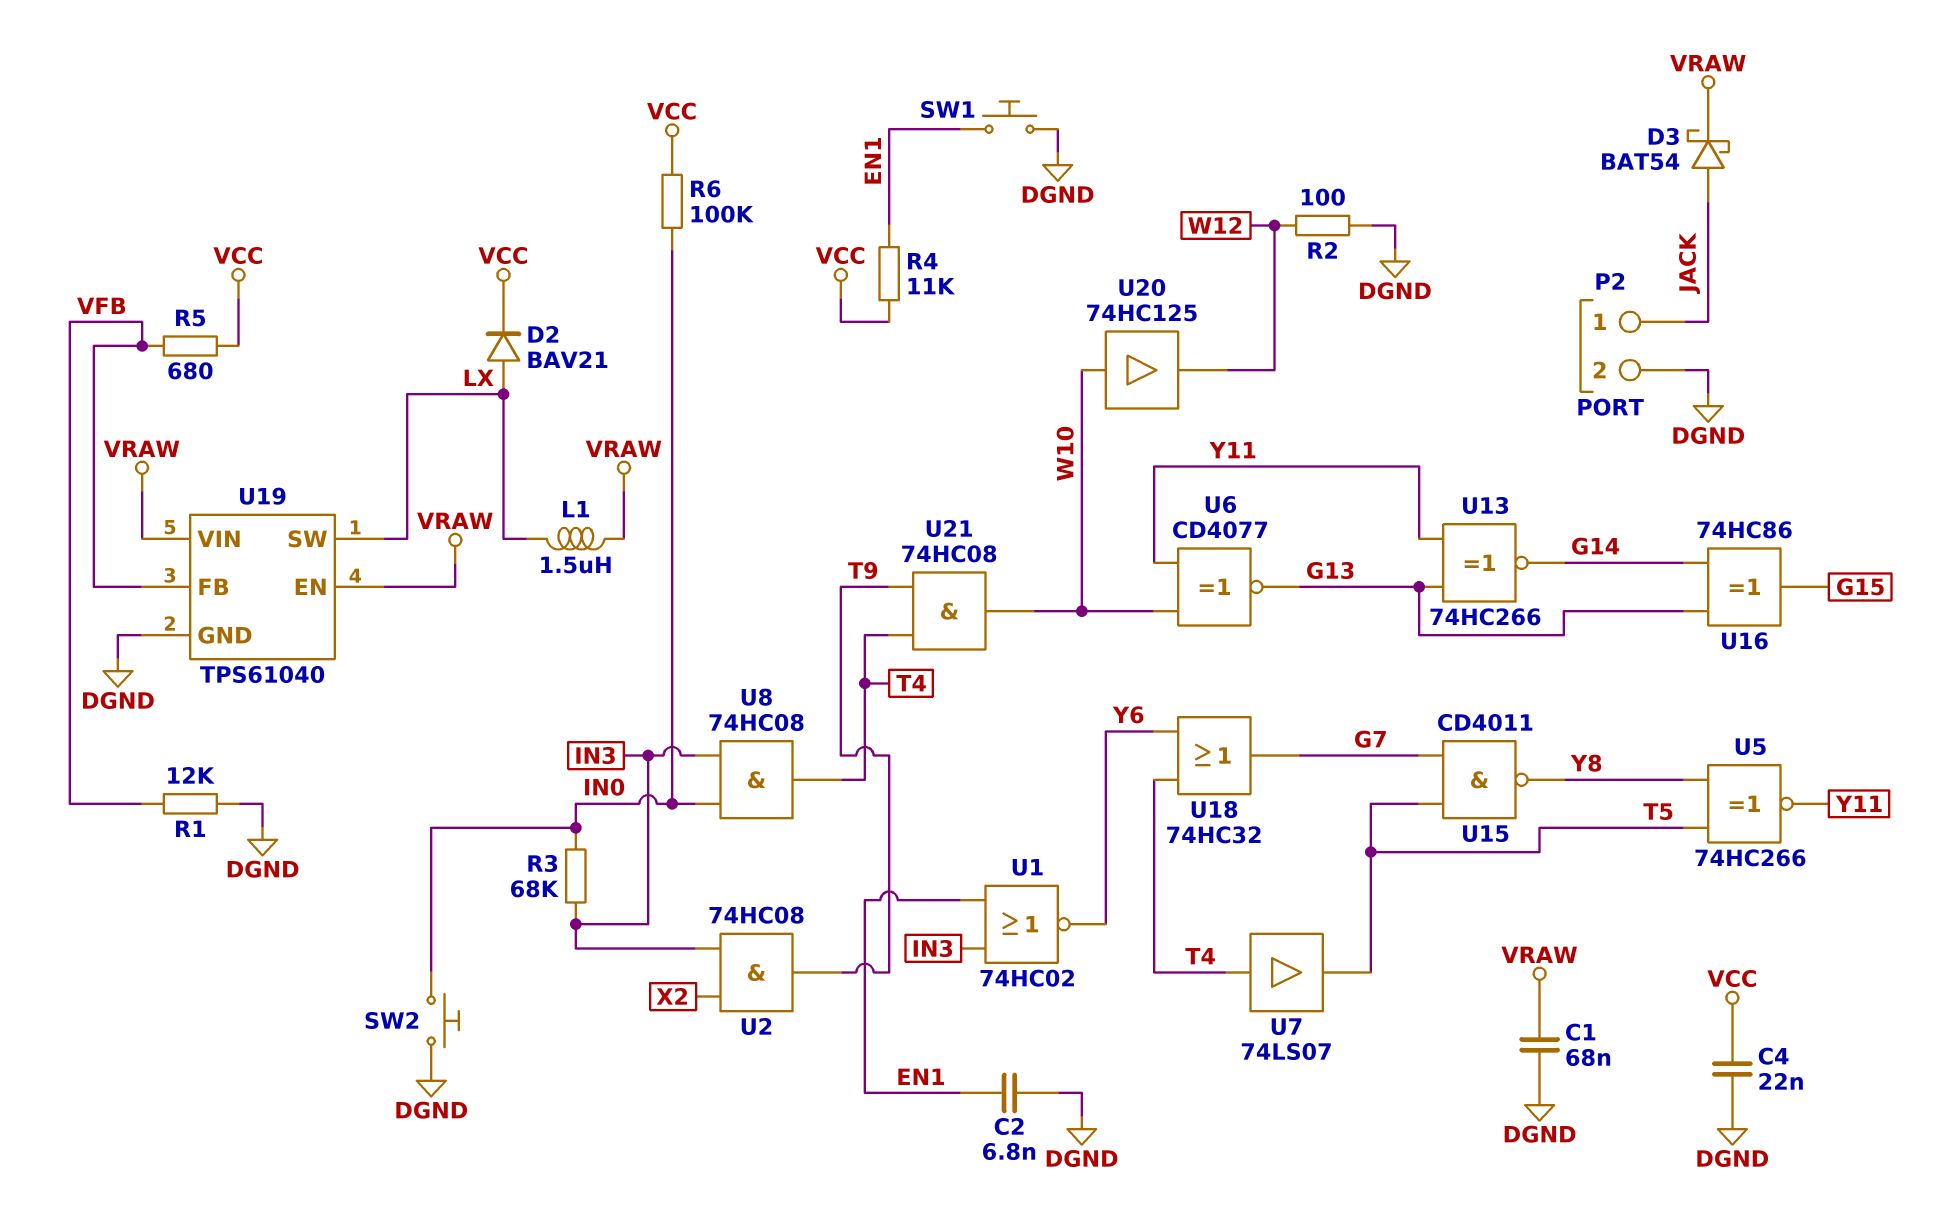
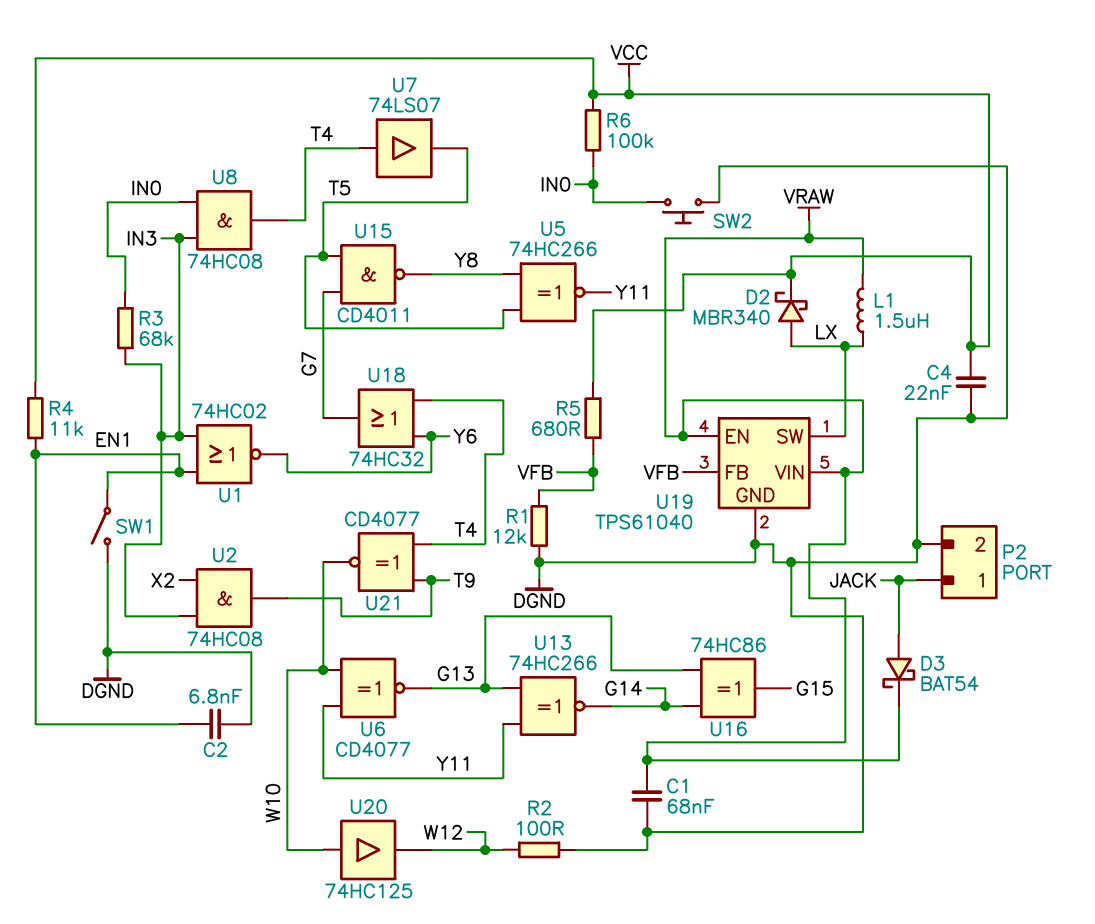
D2: diode BAV21 (A LX, K VCC) -> schottky MBR340 (A LX, K VCC)
SW1: button (DGND, EN1) -> switch (DGND, EN1)
U21: AND 74HC08 (in T4, in T9, out W10) -> XNOR CD4077 (in T4, in T9, out W10)

